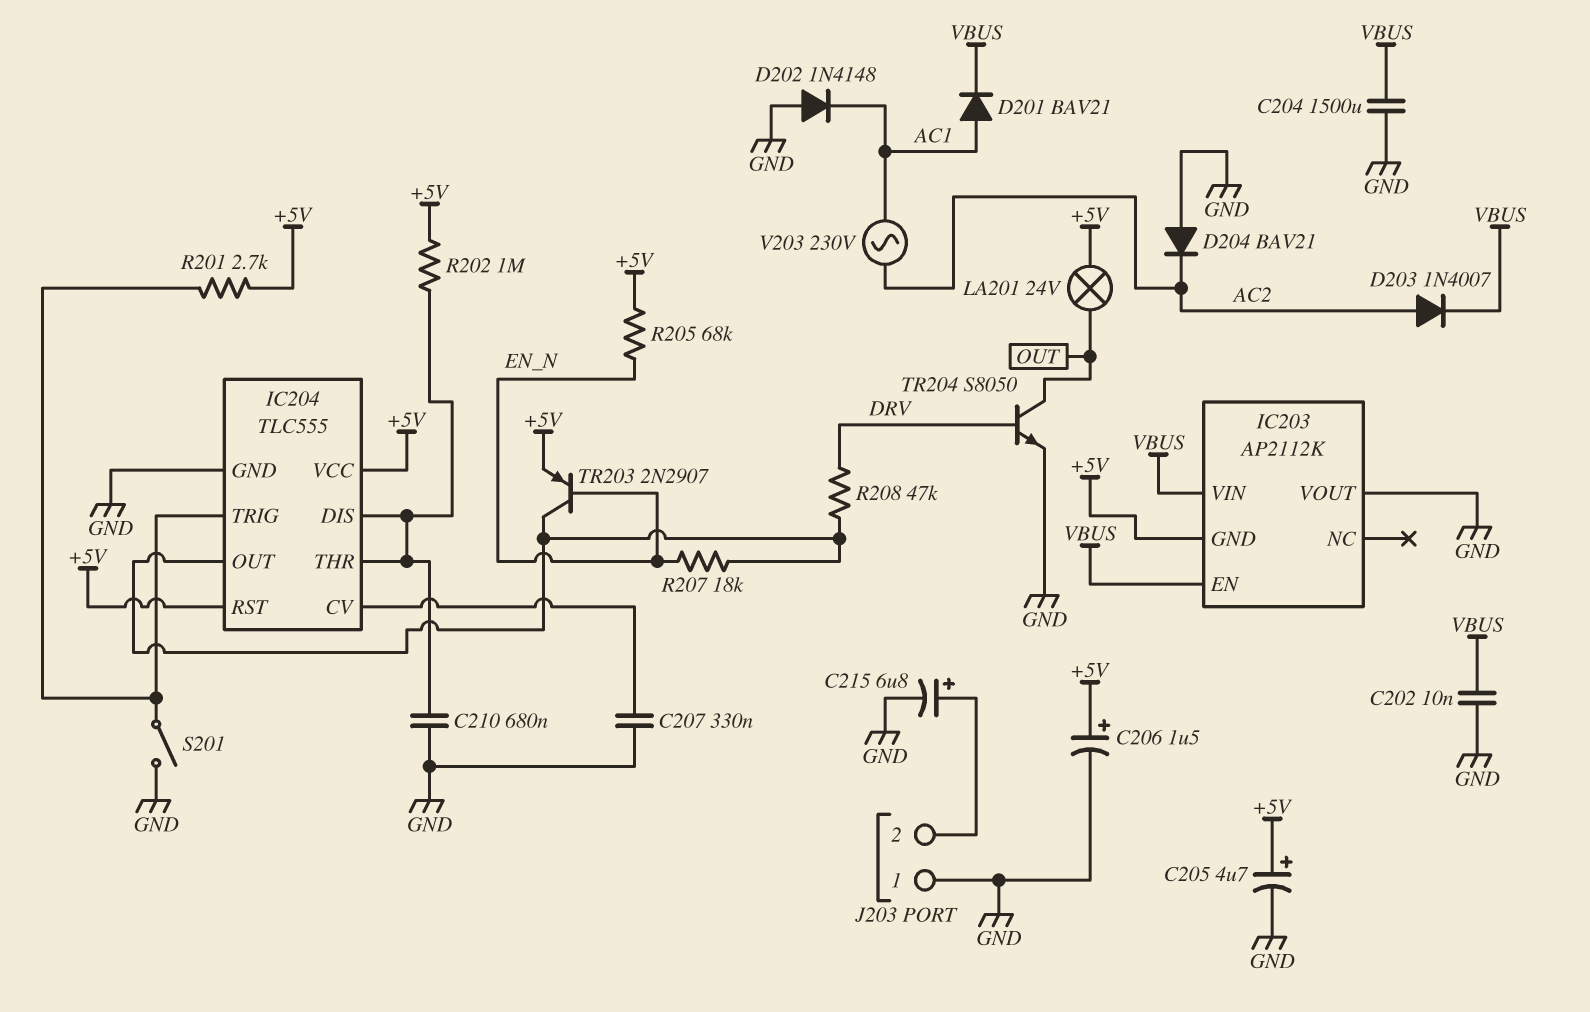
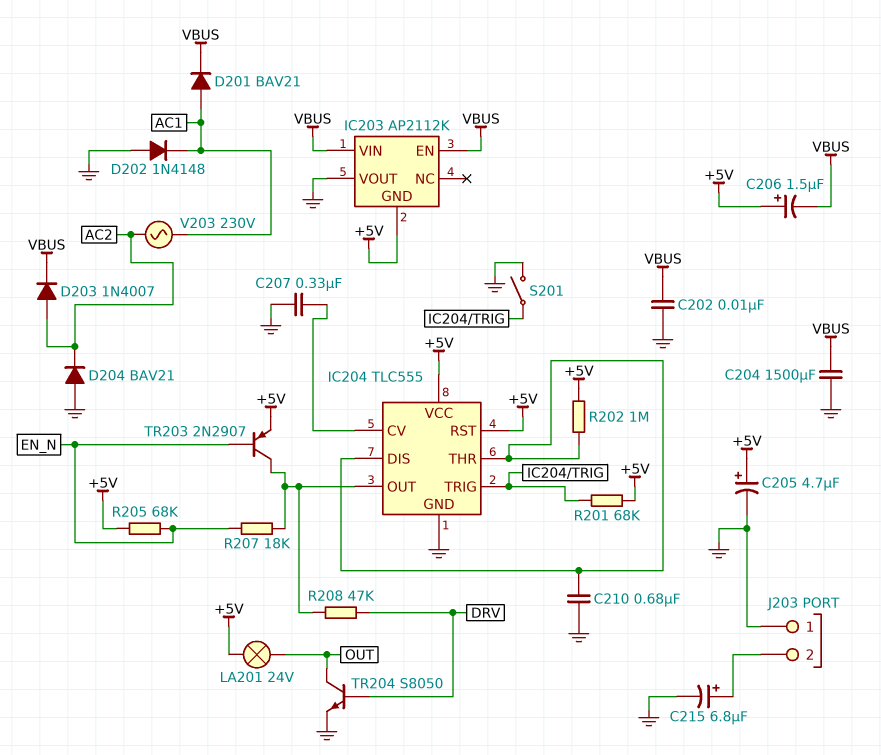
C206: 1.5uF (plus +5V, minus GND) -> 1.5uF (plus +5V, minus VBUS)
R201: 2.7k (+5V, IC204/TRIG) -> 68k (+5V, IC204/TRIG)

